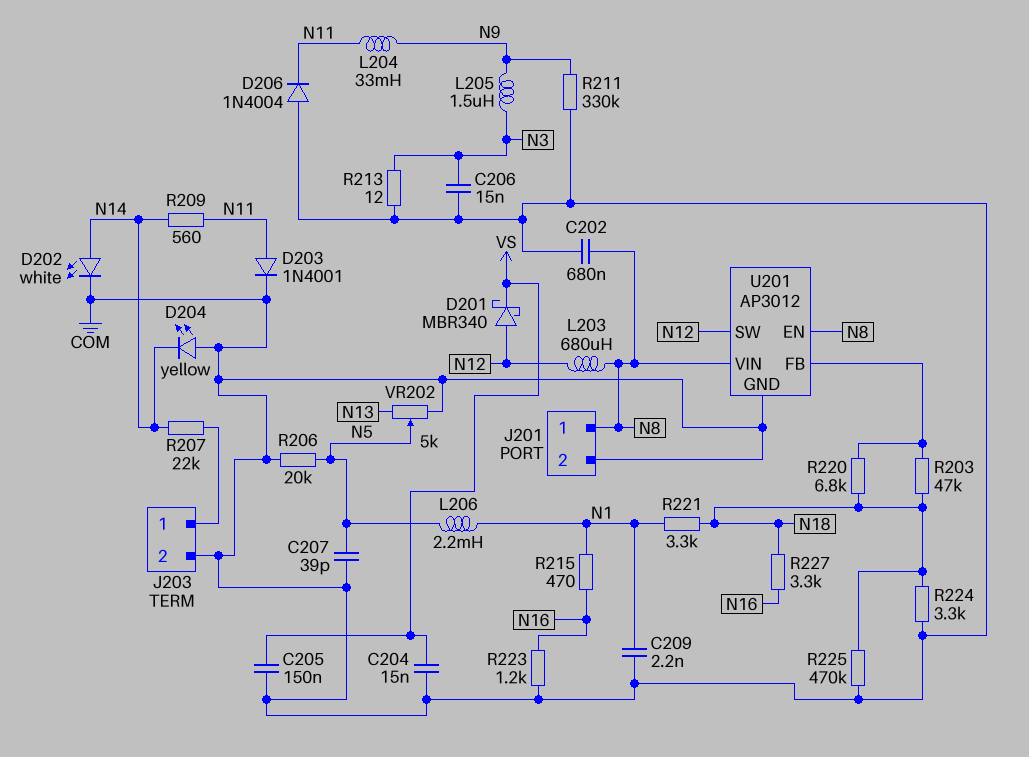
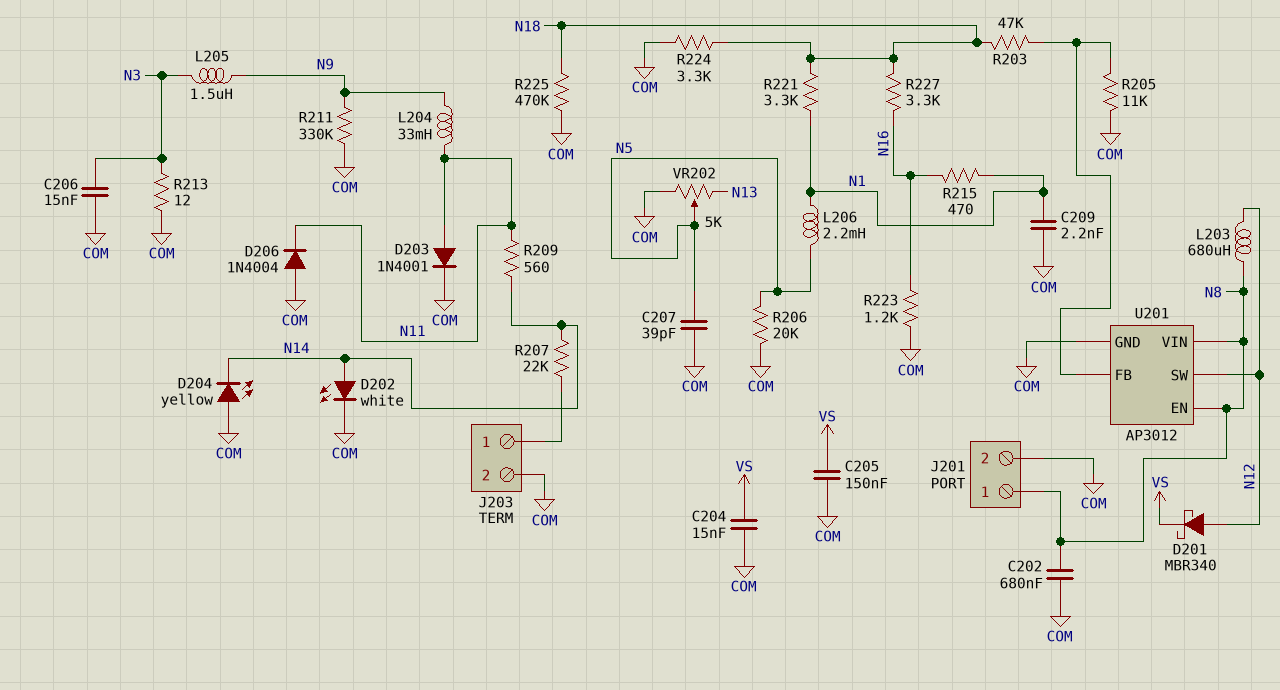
R205: none -> 11k (COM, U201/FB)
R220: 6.8k (N18, U201/FB) -> none

